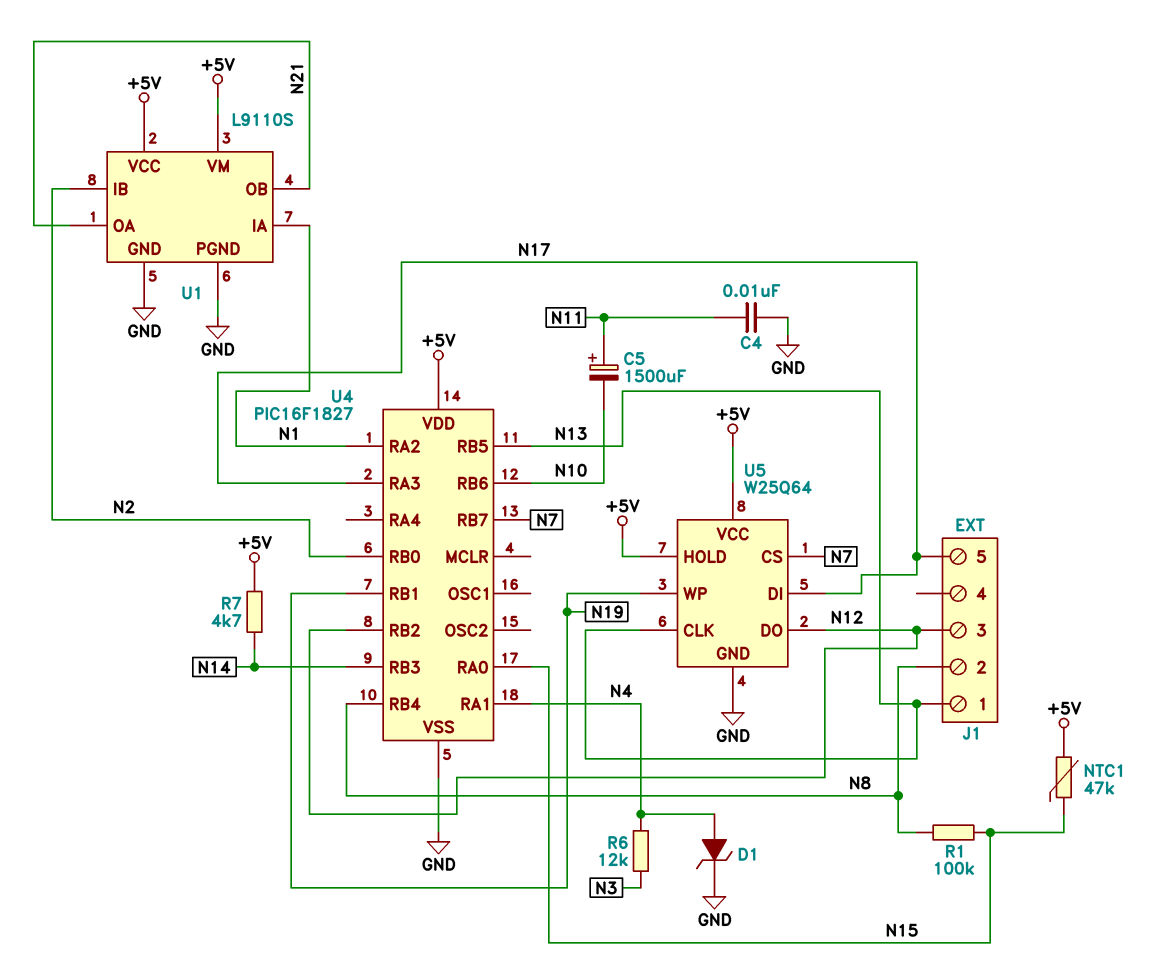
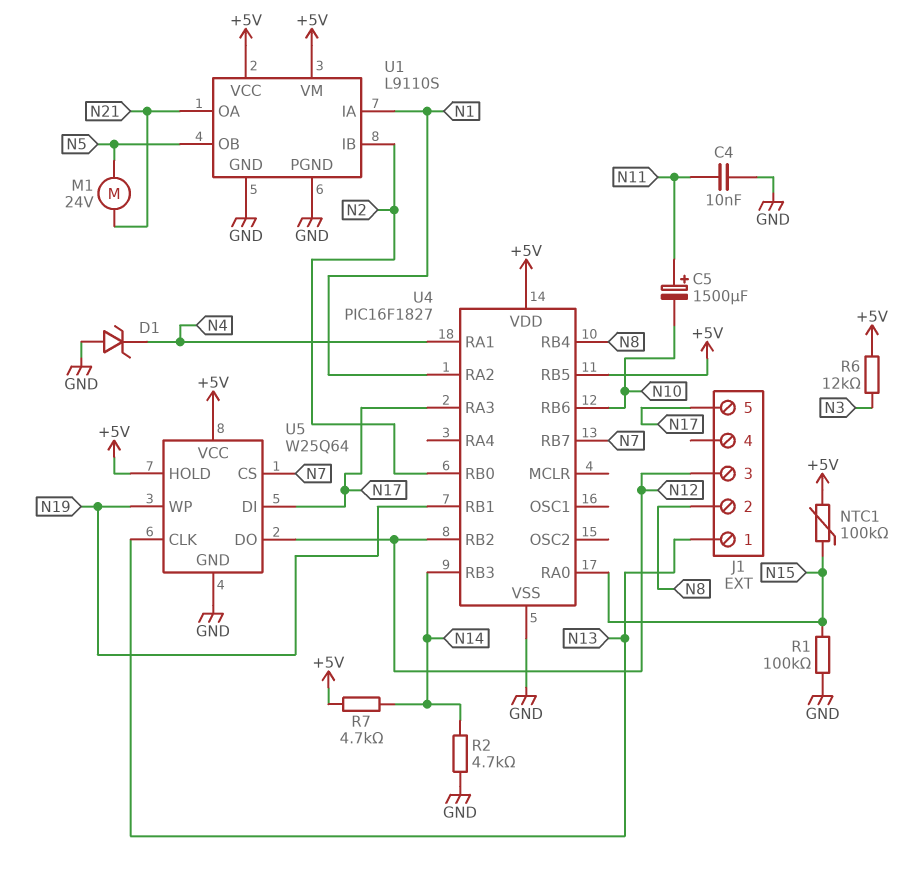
D1: zener (A N4, K GND) -> zener (A GND, K N4)
M1: none -> motor 24V (N5, N21)
NTC1: 47k (+5V, N15) -> 100k (+5V, N15)
R1: 100k (N8, N15) -> 100k (GND, N15)
R2: none -> 4.7k (GND, N14)
R6: 12k (N3, N4) -> 12k (+5V, N3)
U1 pin OB: N21 -> N5
U4 pin RB5: N13 -> +5V

